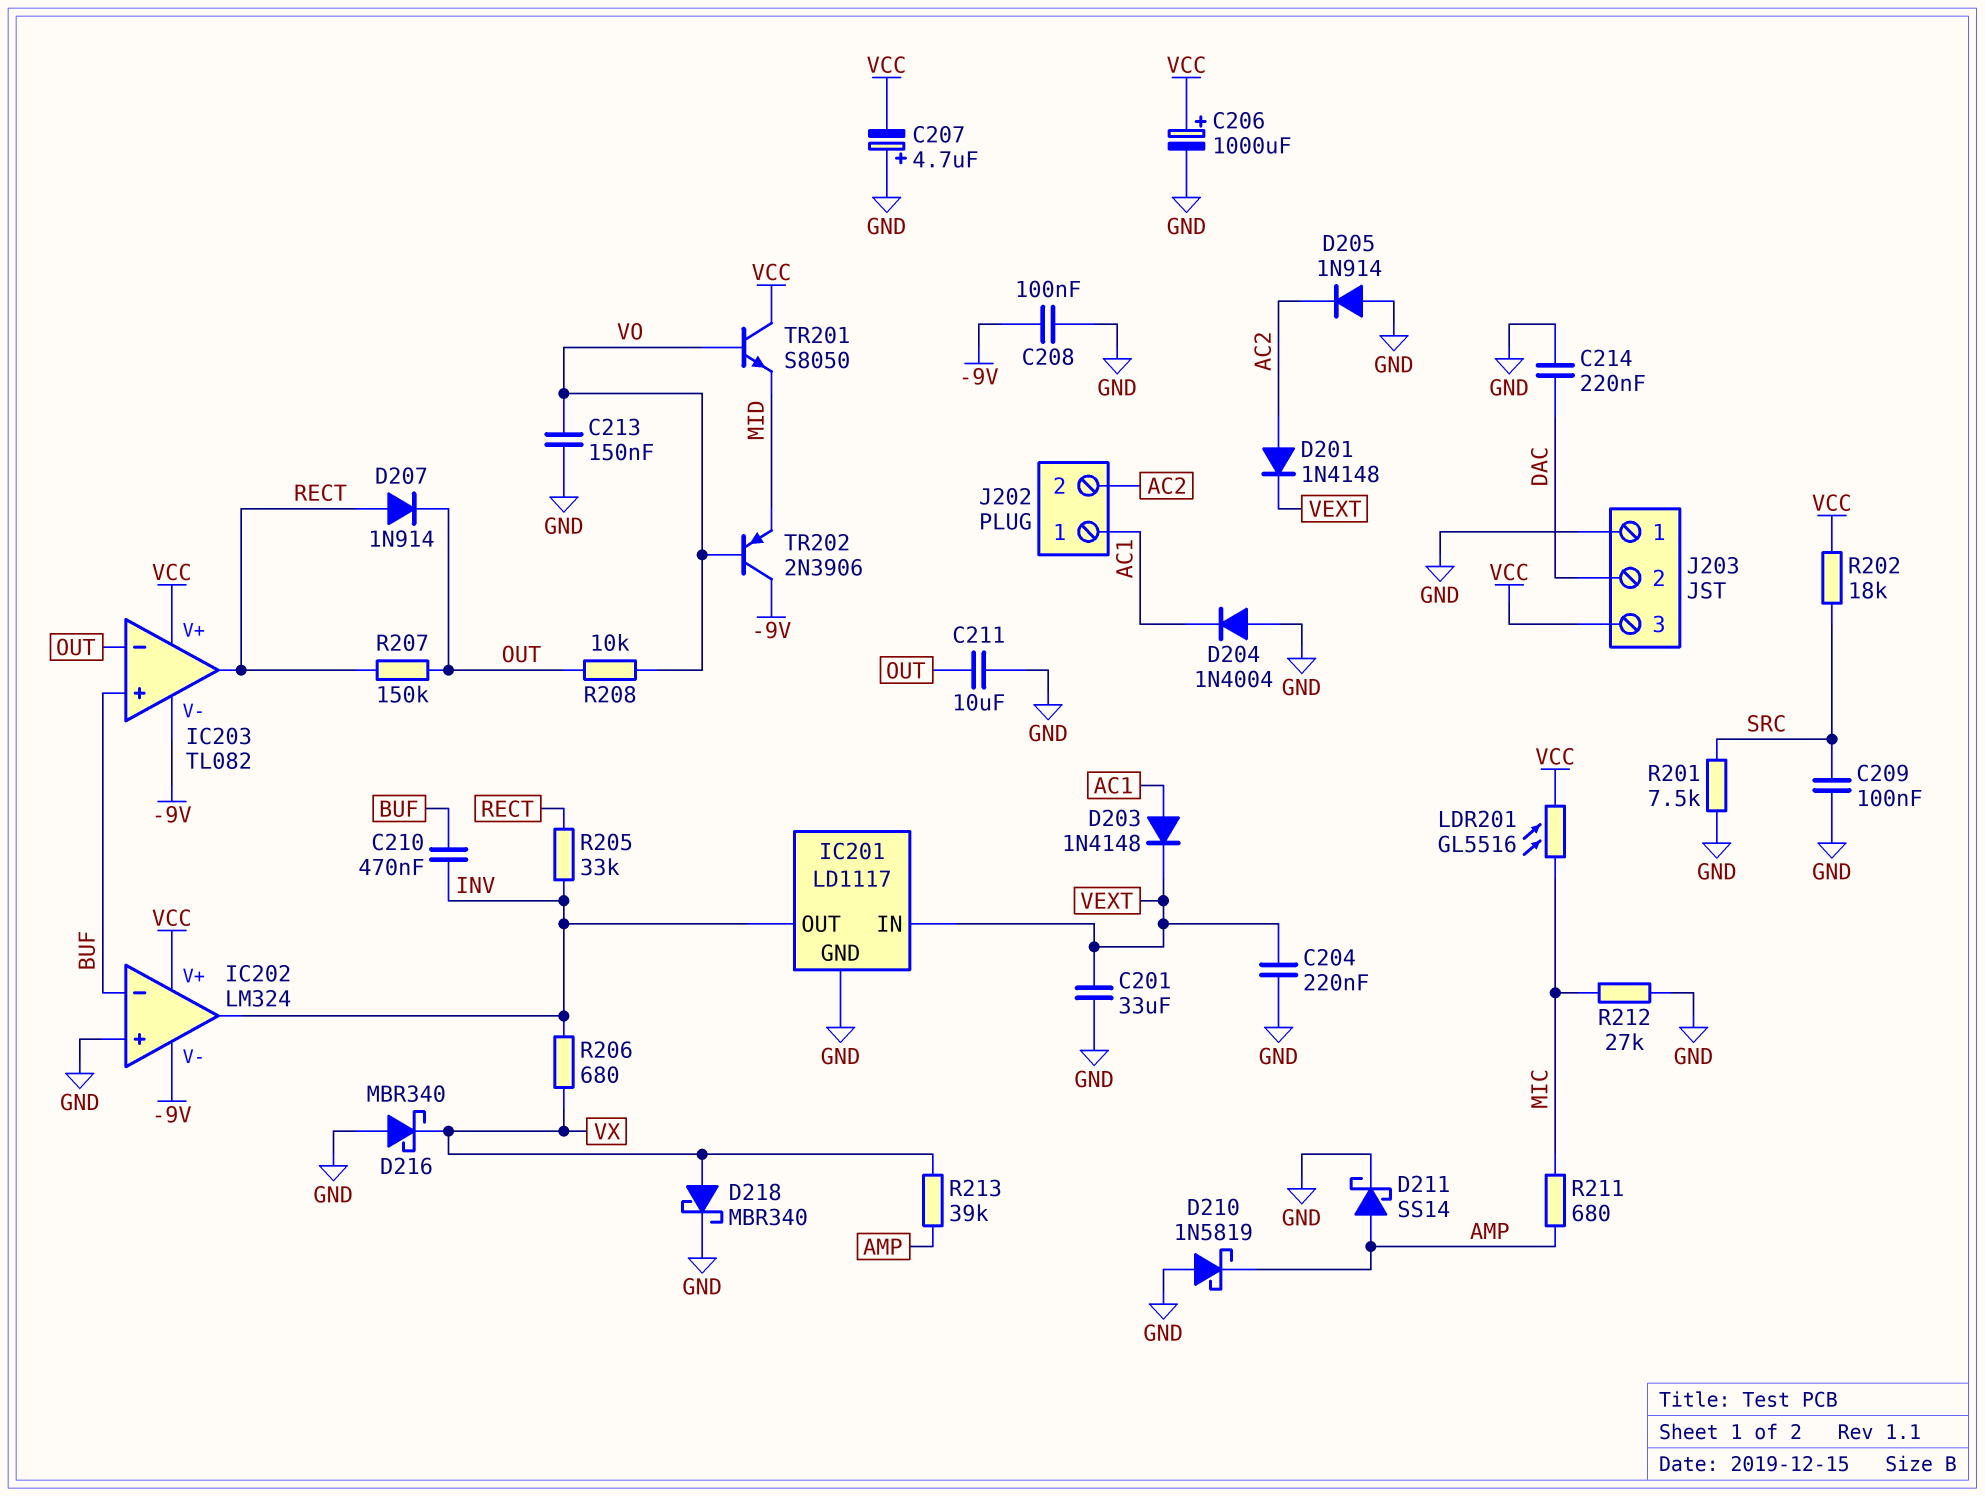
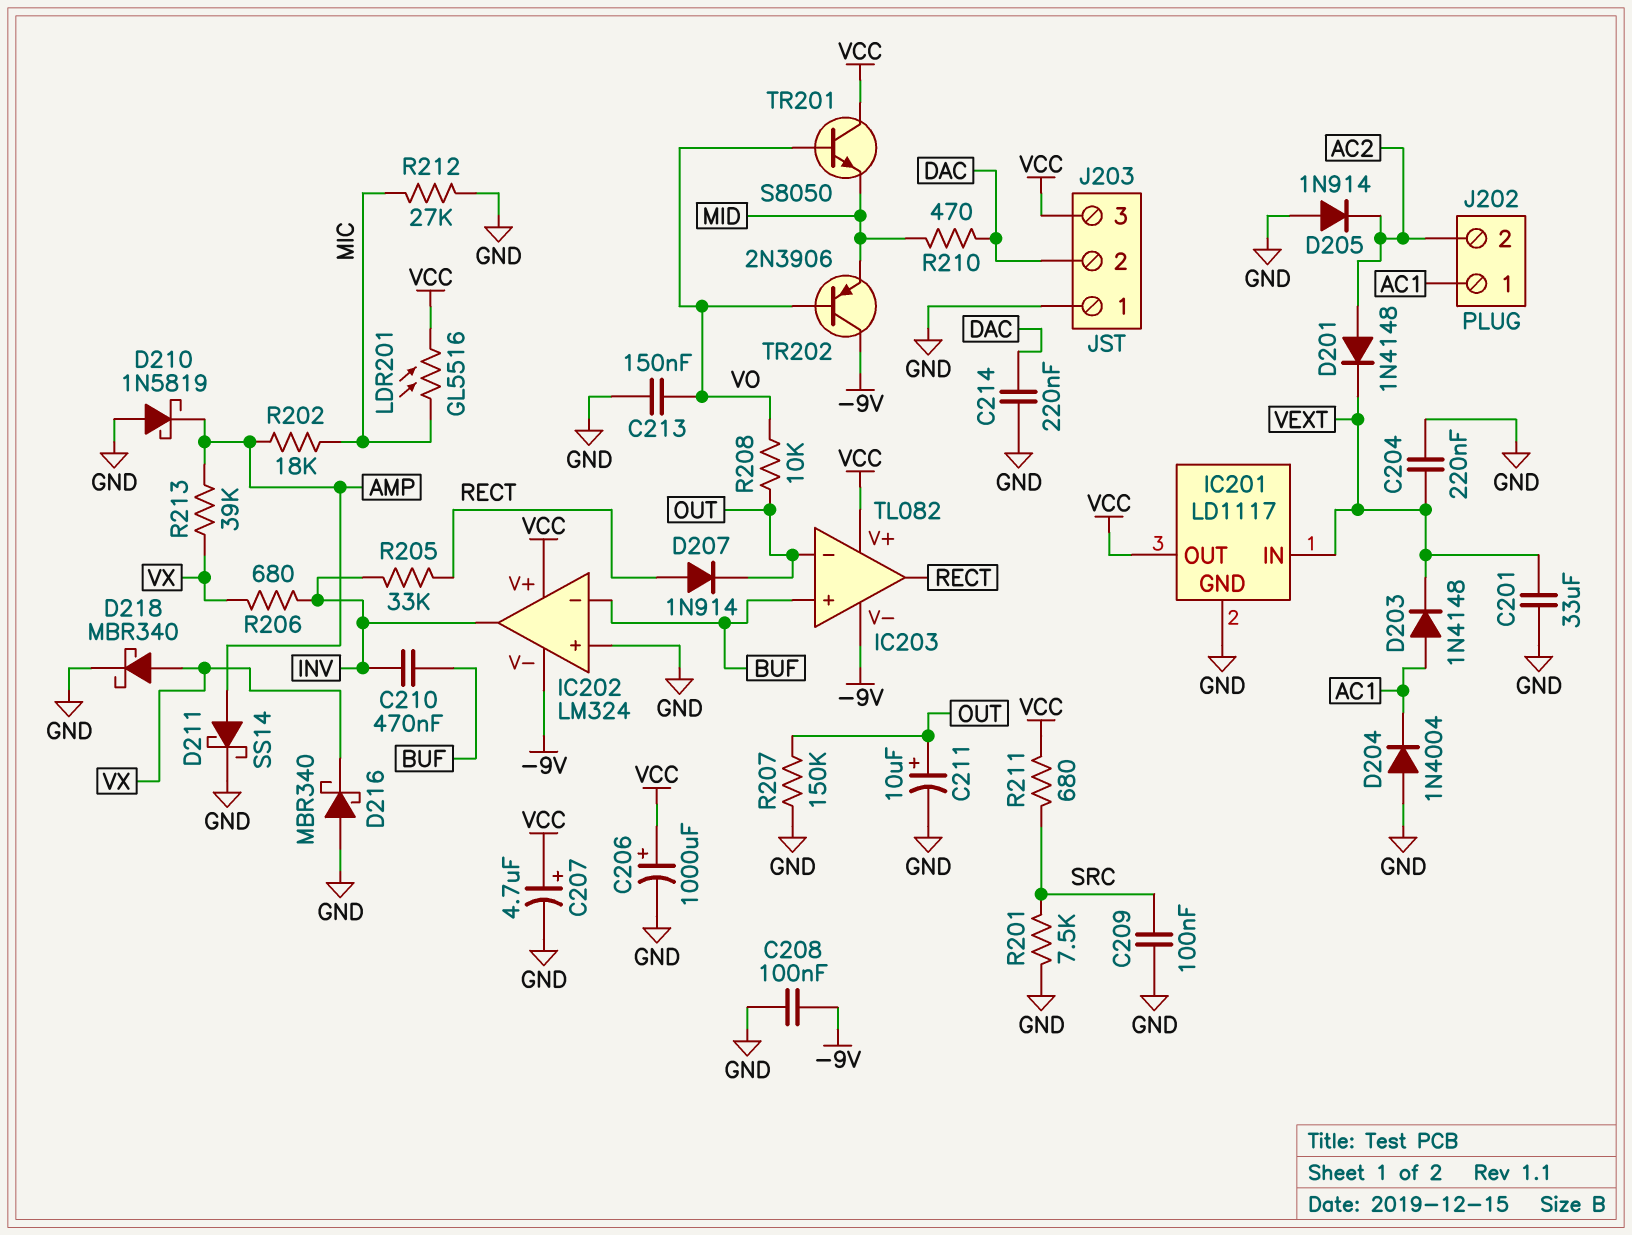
C207: 4.7uF (plus GND, minus VCC) -> 4.7uF (plus VCC, minus GND)
C211: 10uF (GND, OUT) -> 10uF (plus OUT, minus GND)
IC201 pin OUT: INV -> VCC
R202: 18k (SRC, VCC) -> 18k (AMP, MIC)
R207: 150k (OUT, RECT) -> 150k (GND, OUT)
R210: none -> 470 (DAC, MID)
R211: 680 (AMP, MIC) -> 680 (SRC, VCC)

